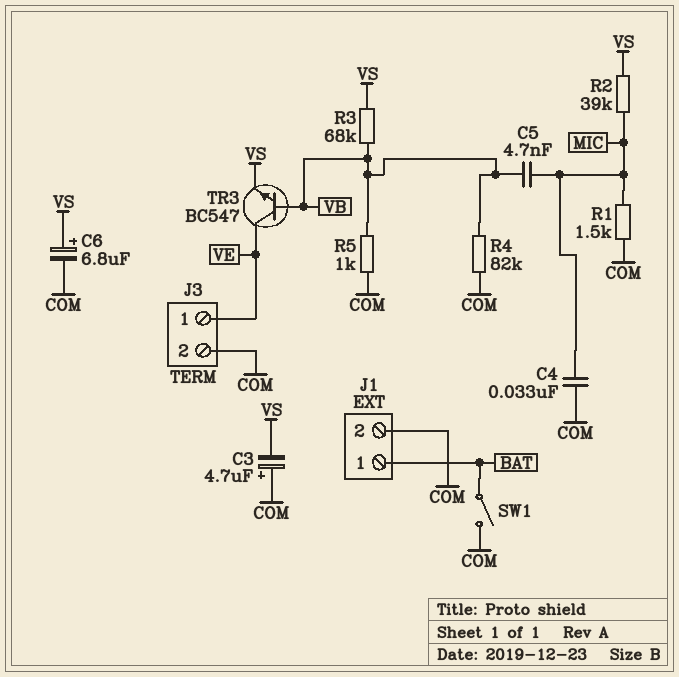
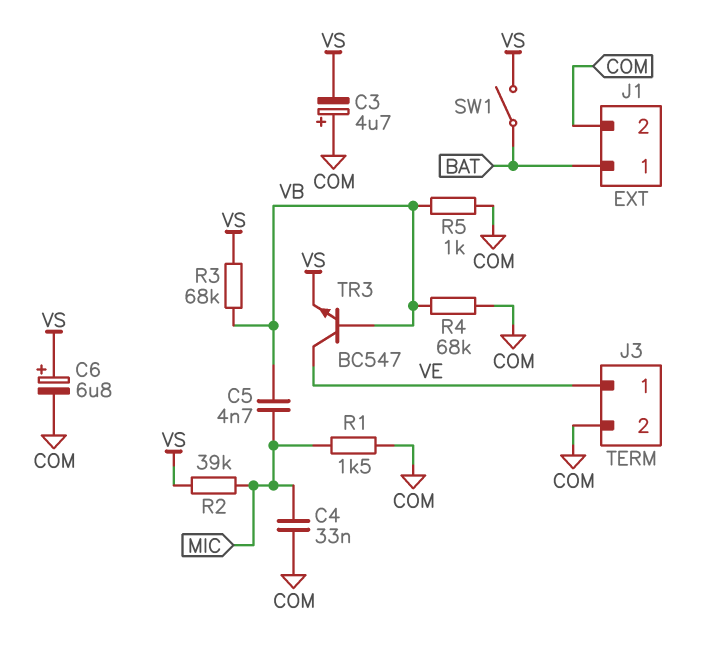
R4: 82k (COM, VB) -> 68k (COM, VB)
SW1: switch (BAT, COM) -> switch (BAT, VS)

